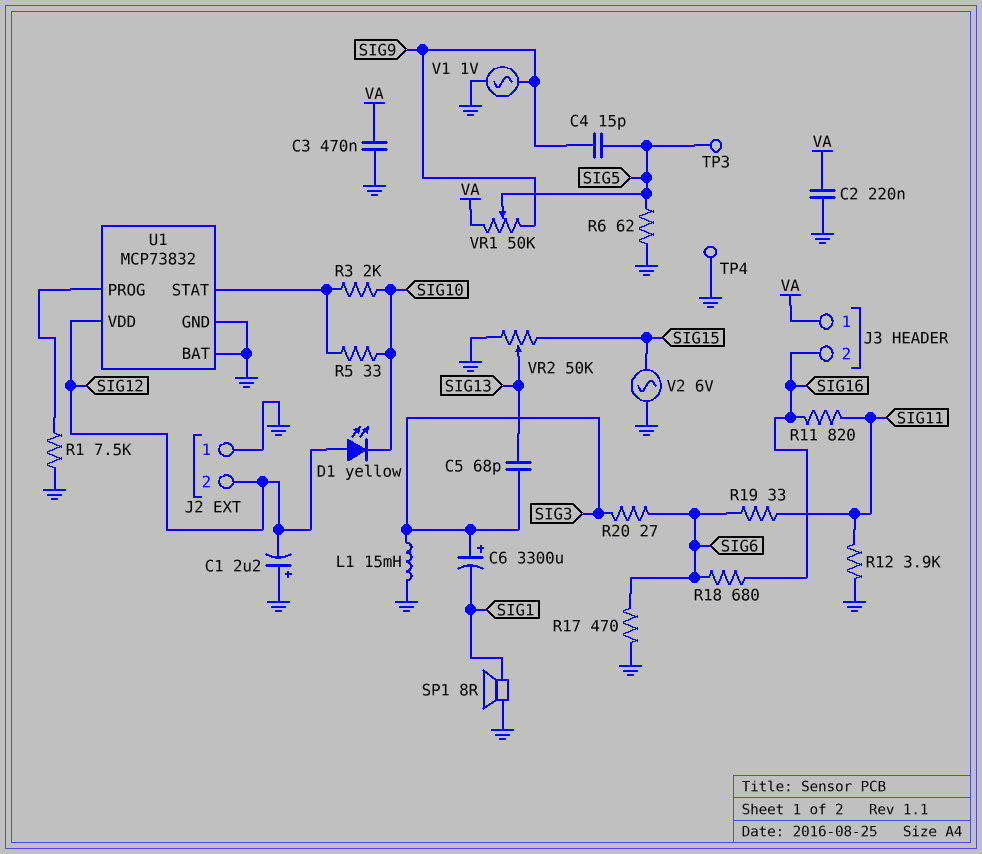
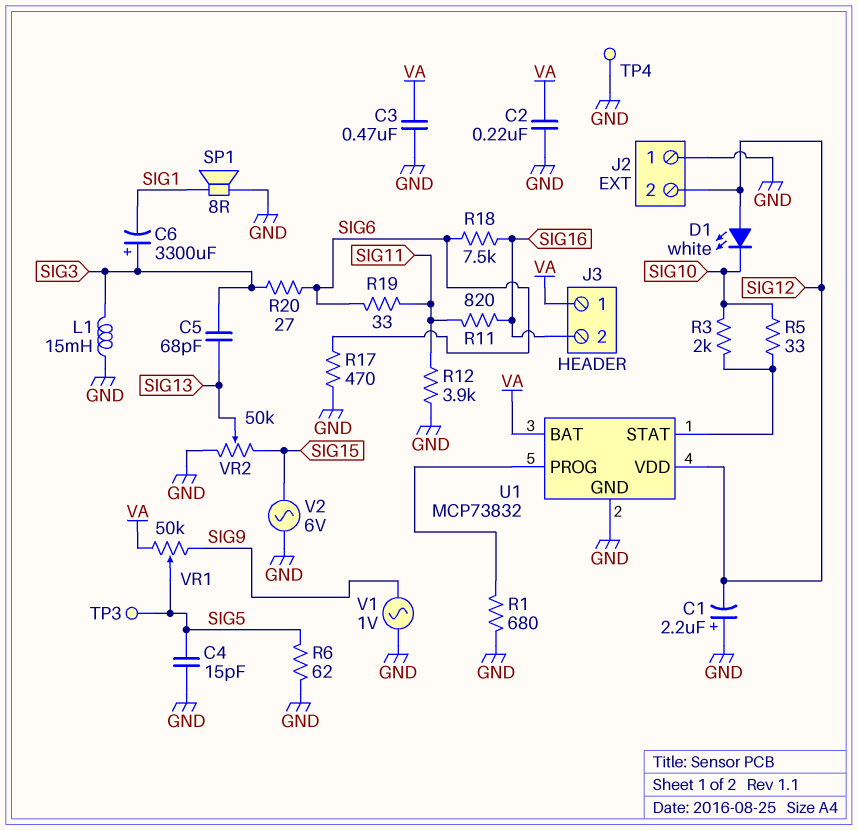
C4: 15pF (SIG5, SIG9) -> 15pF (GND, SIG5)
D1: LED yellow (A SIG12, K SIG10) -> LED white (A SIG12, K SIG10)
R1: 7.5k (GND, U1/PROG) -> 680 (GND, U1/PROG)
R18: 680 (SIG6, SIG16) -> 7.5k (SIG6, SIG16)
U1 pin BAT: GND -> VA

